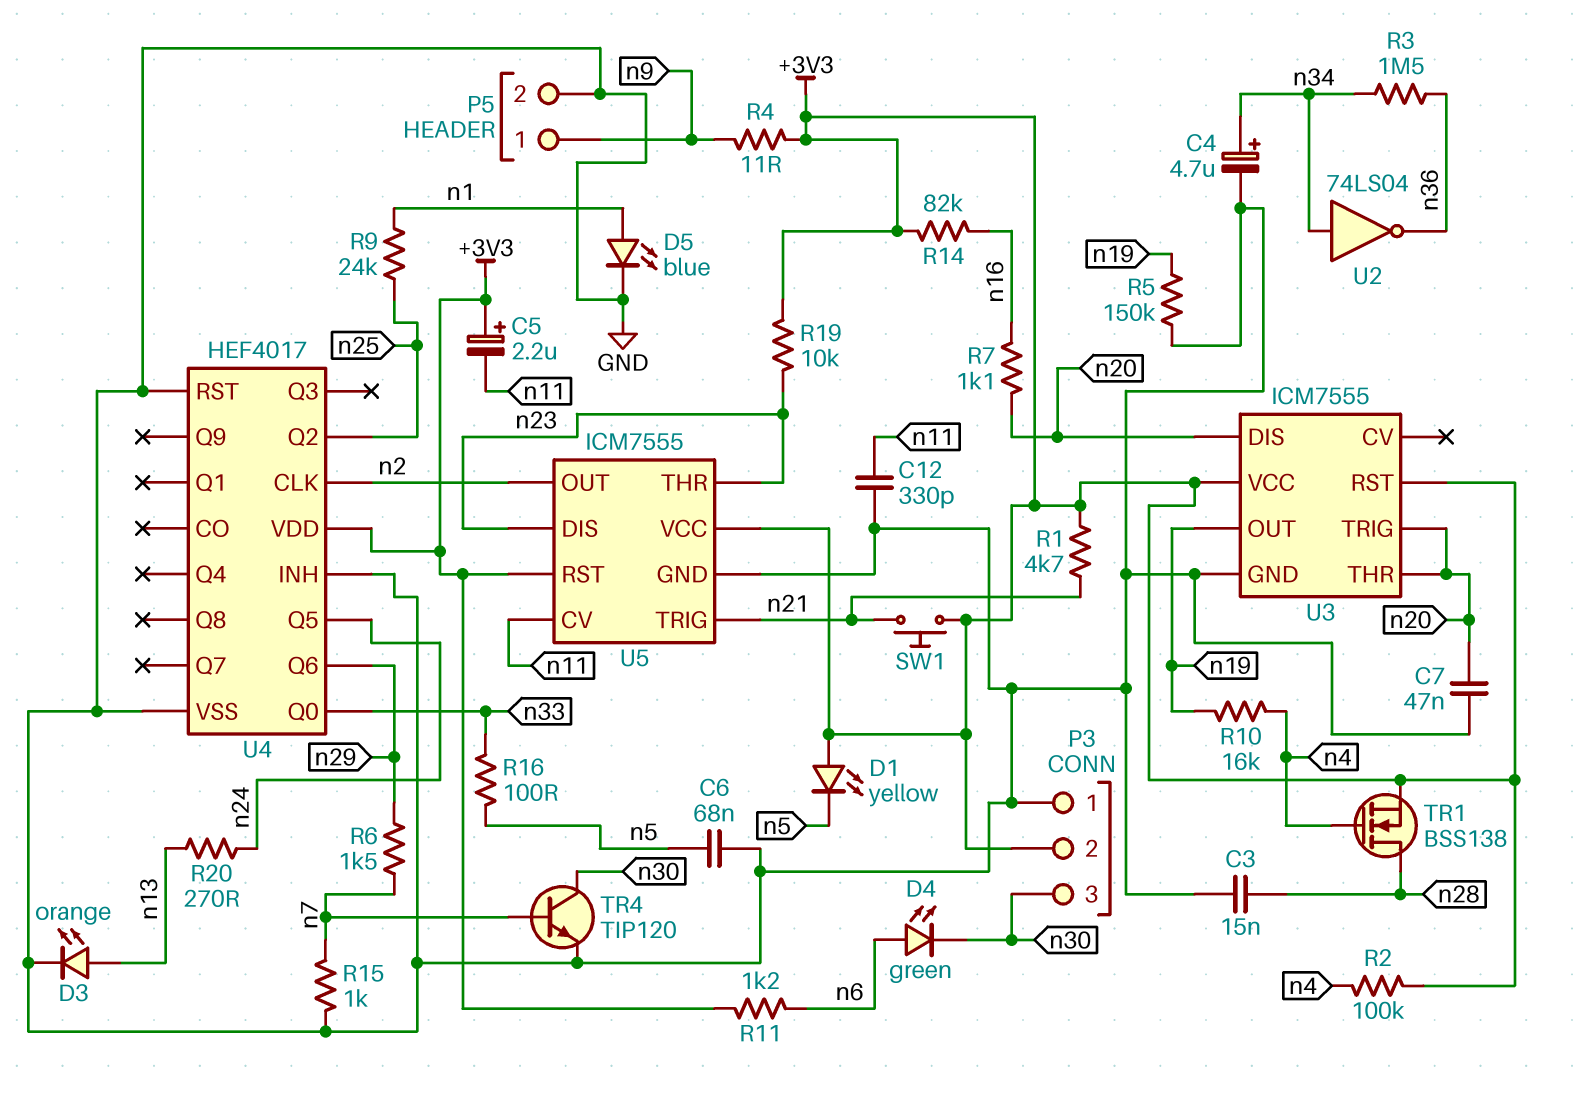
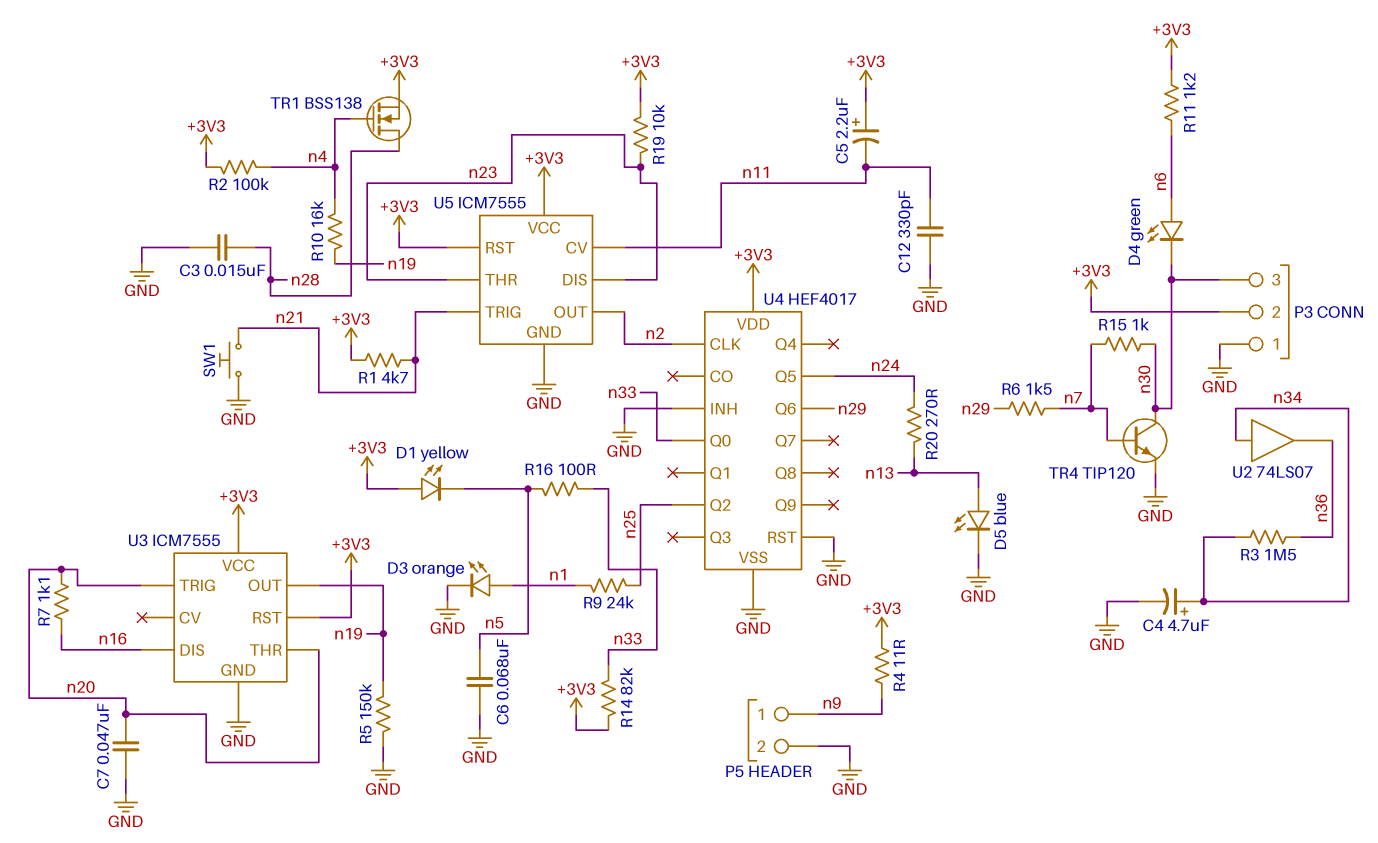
D3: LED orange (A n13, K GND) -> LED orange (A n1, K GND)
D5: LED blue (A n1, K GND) -> LED blue (A n13, K GND)
R14: 82k (+3V3, n16) -> 82k (+3V3, n33)
R15: 1k (GND, n7) -> 1k (n7, n30)
SW1: button (+3V3, n21) -> button (GND, n21)
U2: NOT 74LS04 (in n34, out n36) -> buffer 74LS07 (in n34, out n36)
U3 pin DIS: n20 -> n16

